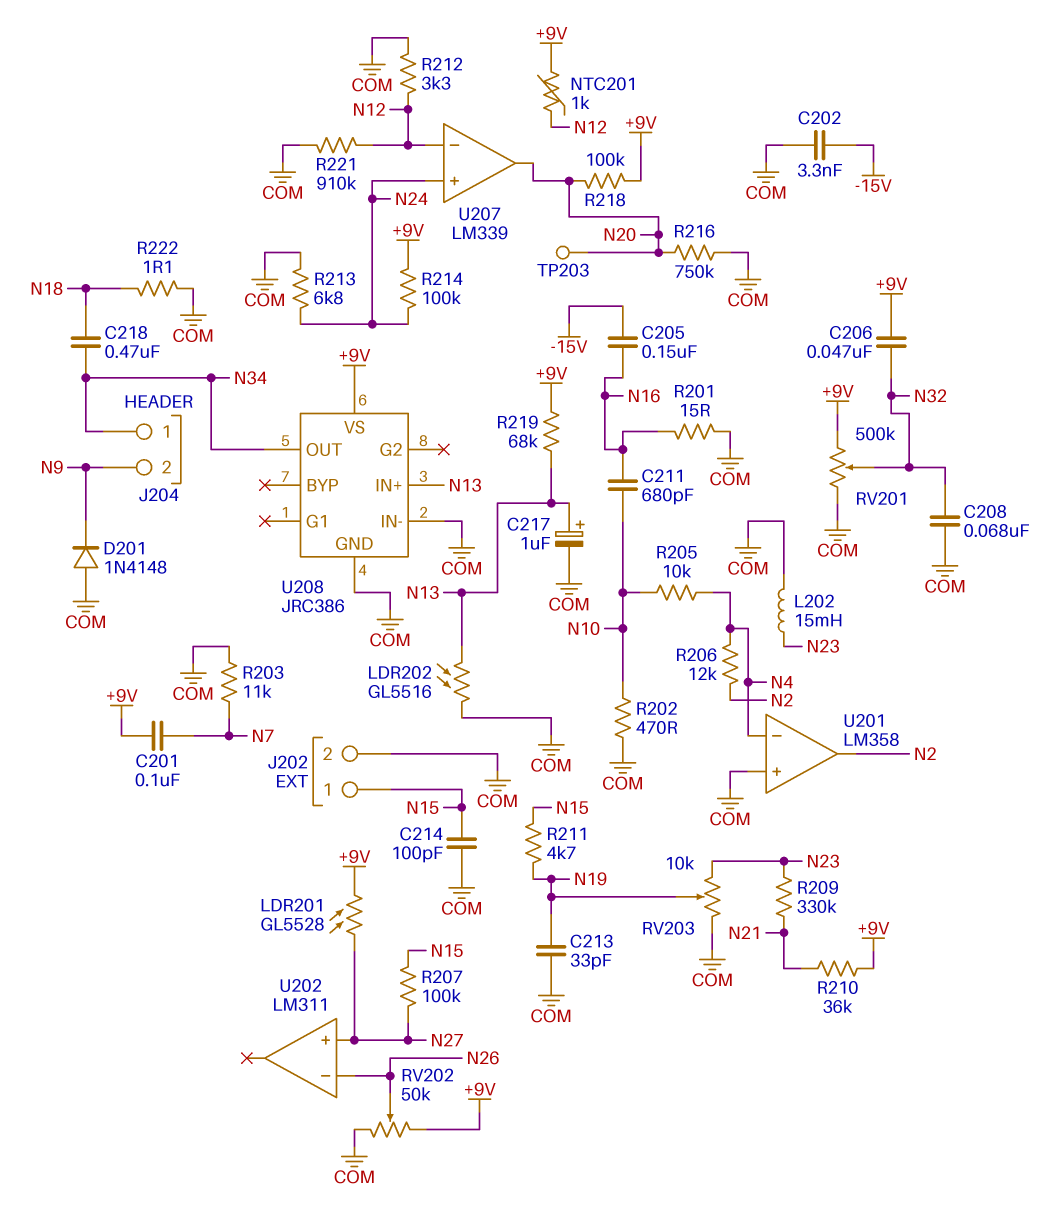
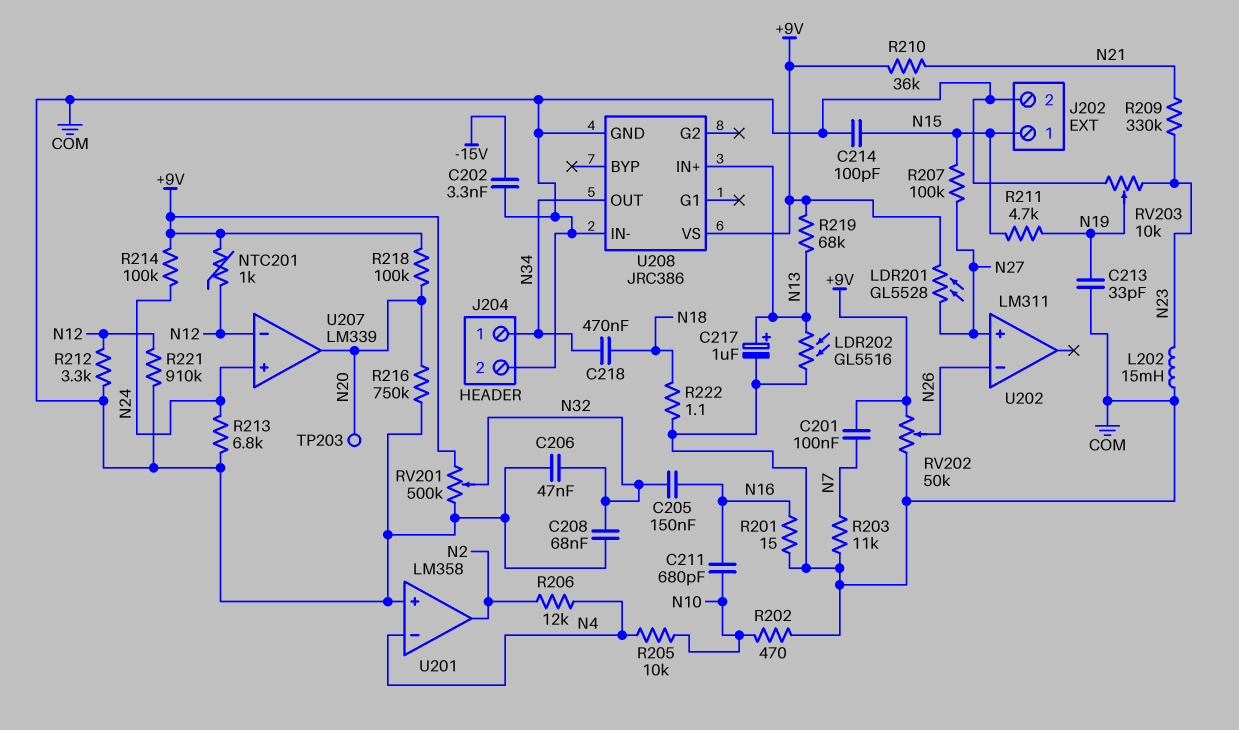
C205: 150nF (-15V, N16) -> 150nF (N16, N32)
C206: 47nF (+9V, N32) -> 47nF (COM, N32)
D201: diode 1N4148 (A COM, K N9) -> none
J204 pin 2: N9 -> COM

